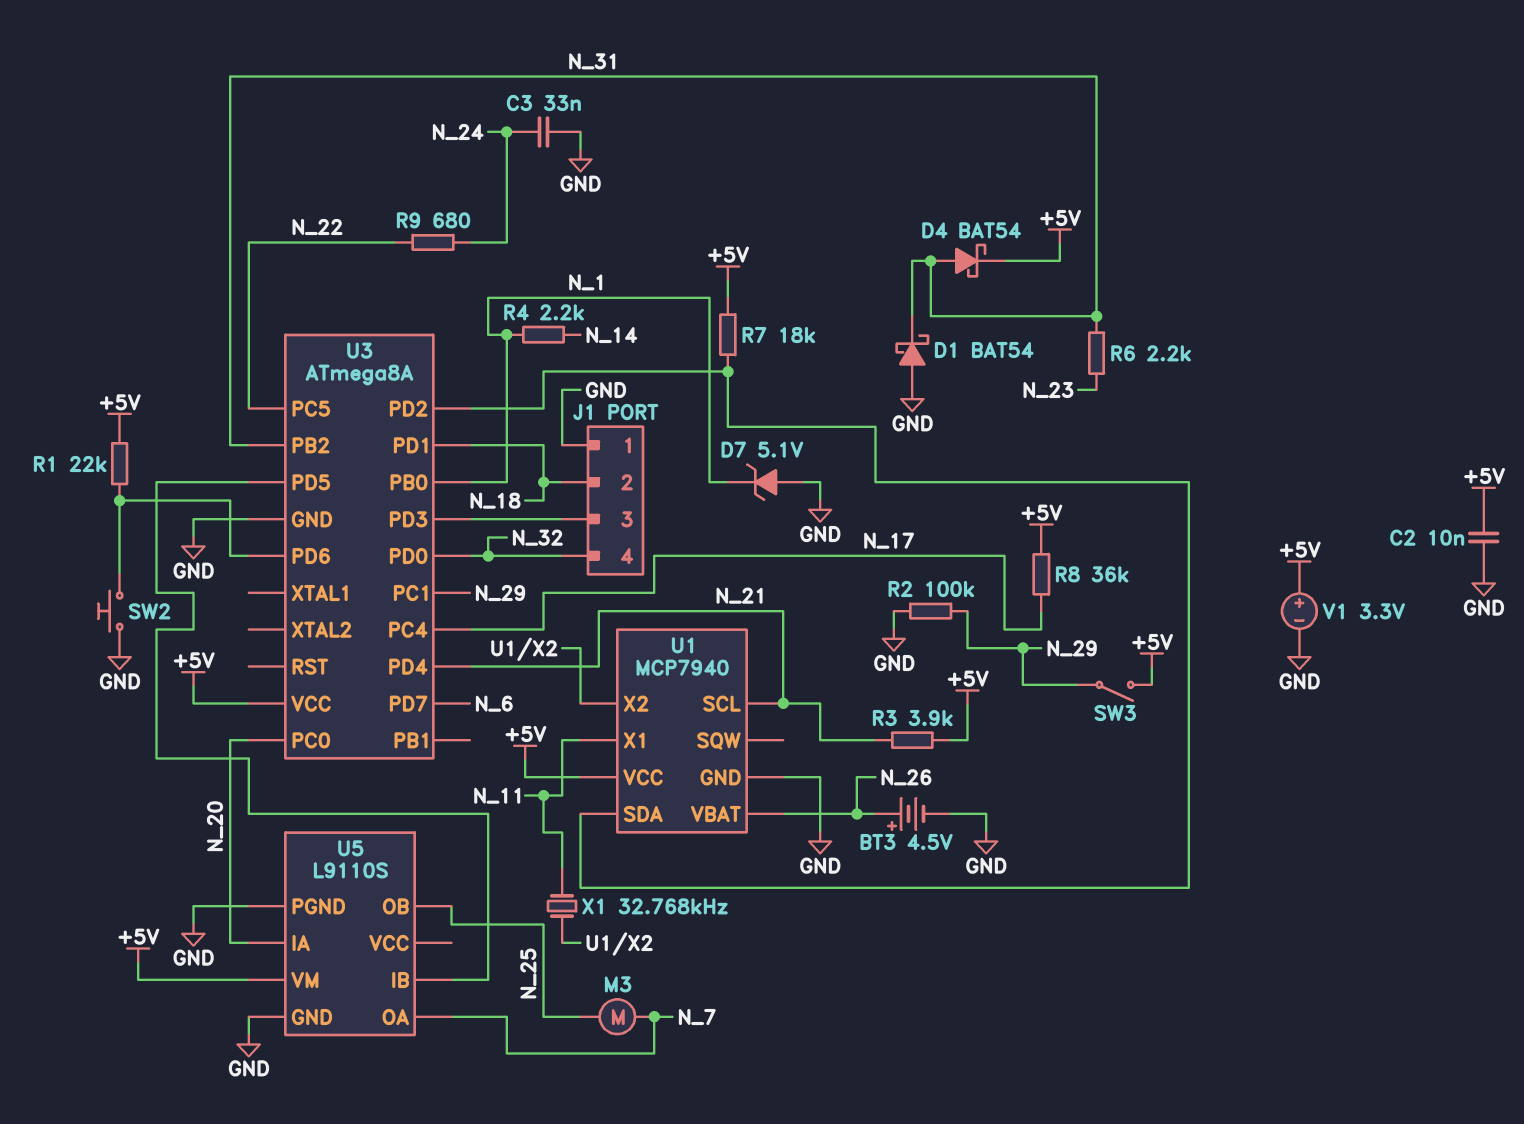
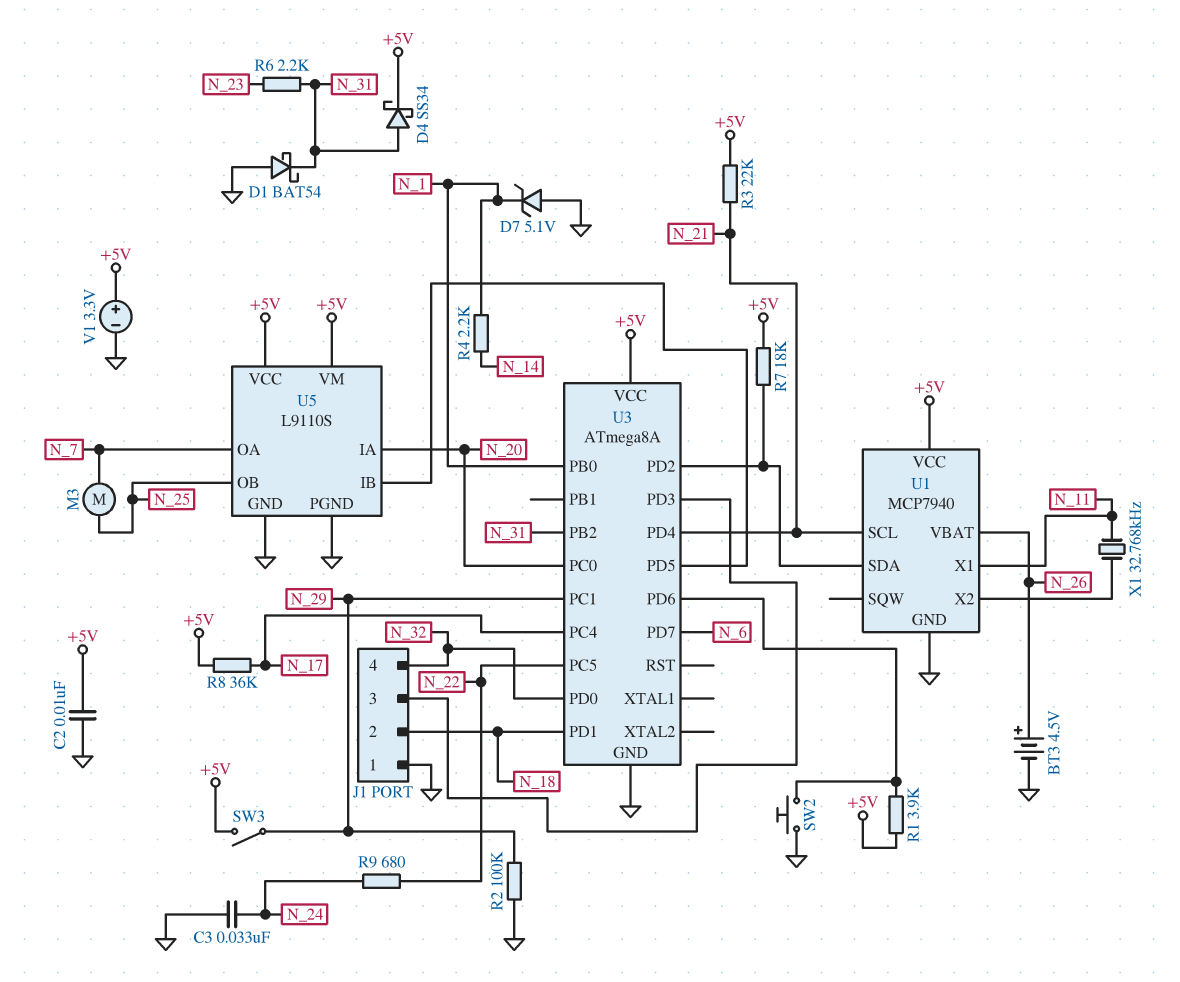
D4: schottky BAT54 (A N_31, K +5V) -> schottky SS34 (A N_31, K +5V)
R1: 22k (+5V, U3/PD6) -> 3.9k (+5V, U3/PD6)
R3: 3.9k (+5V, N_21) -> 22k (+5V, N_21)
U5 pin VCC: none -> +5V

